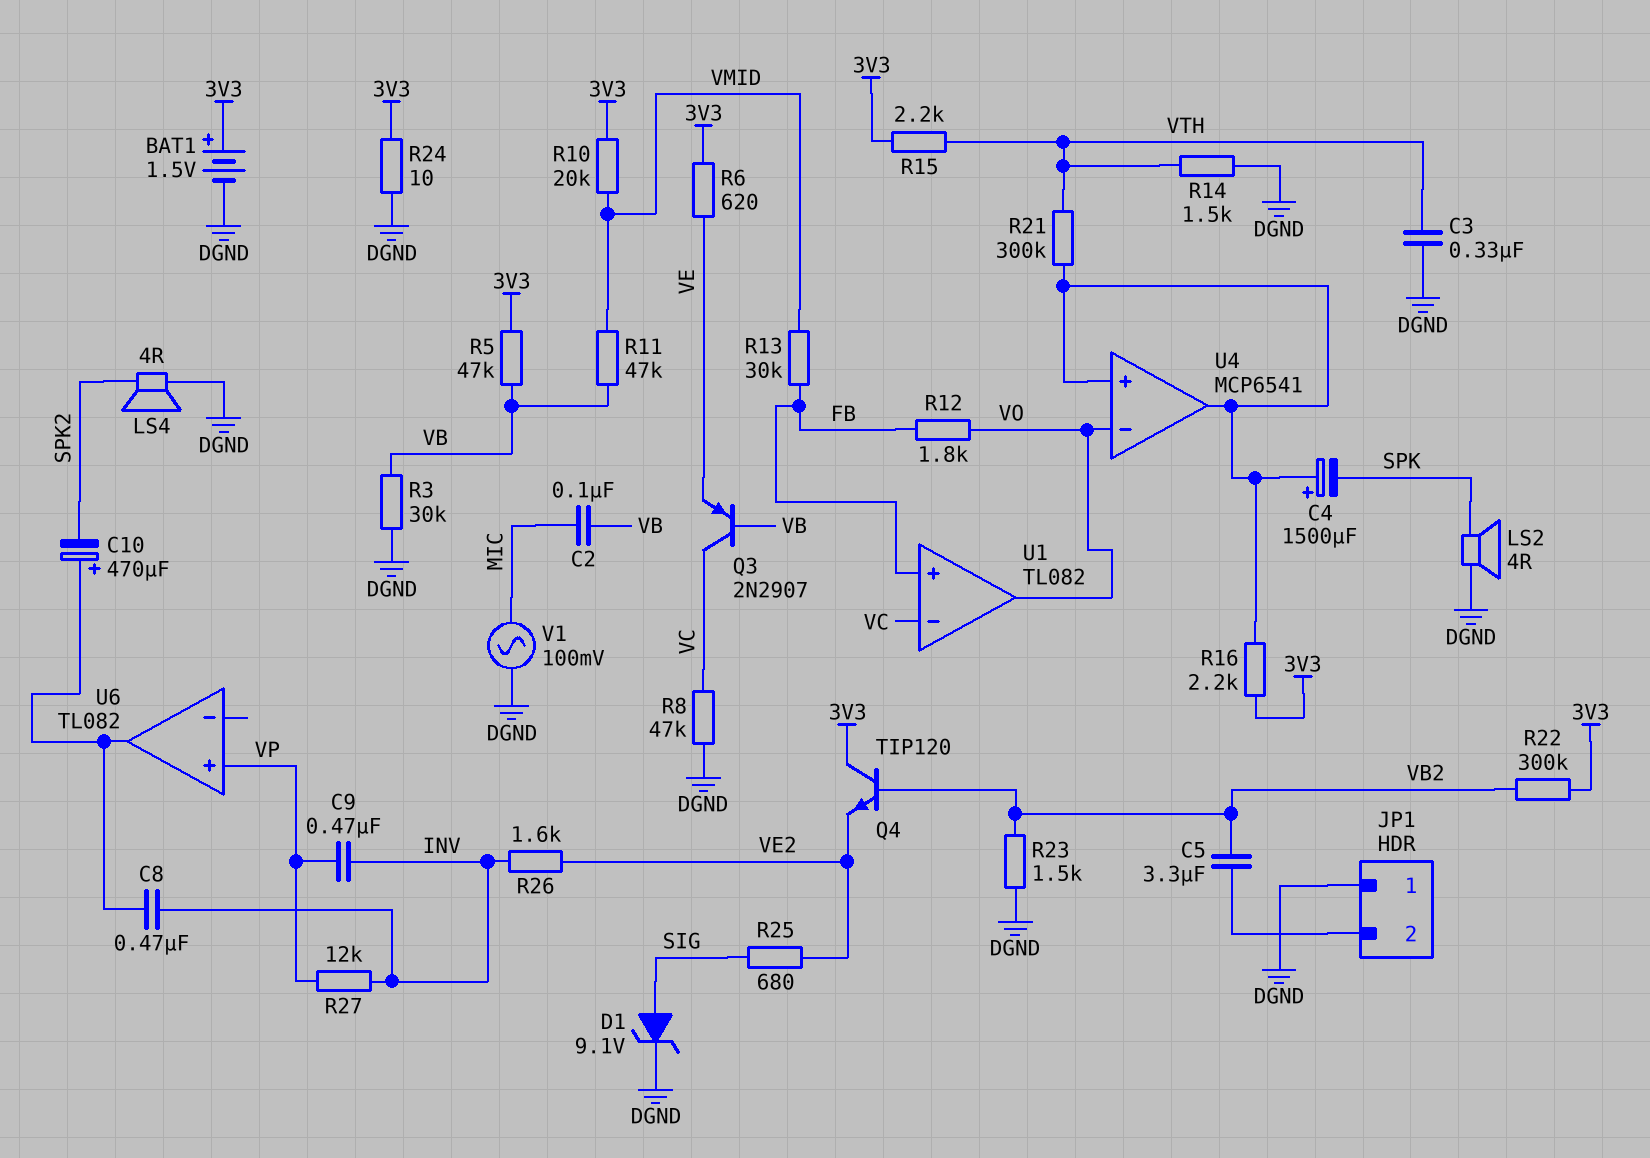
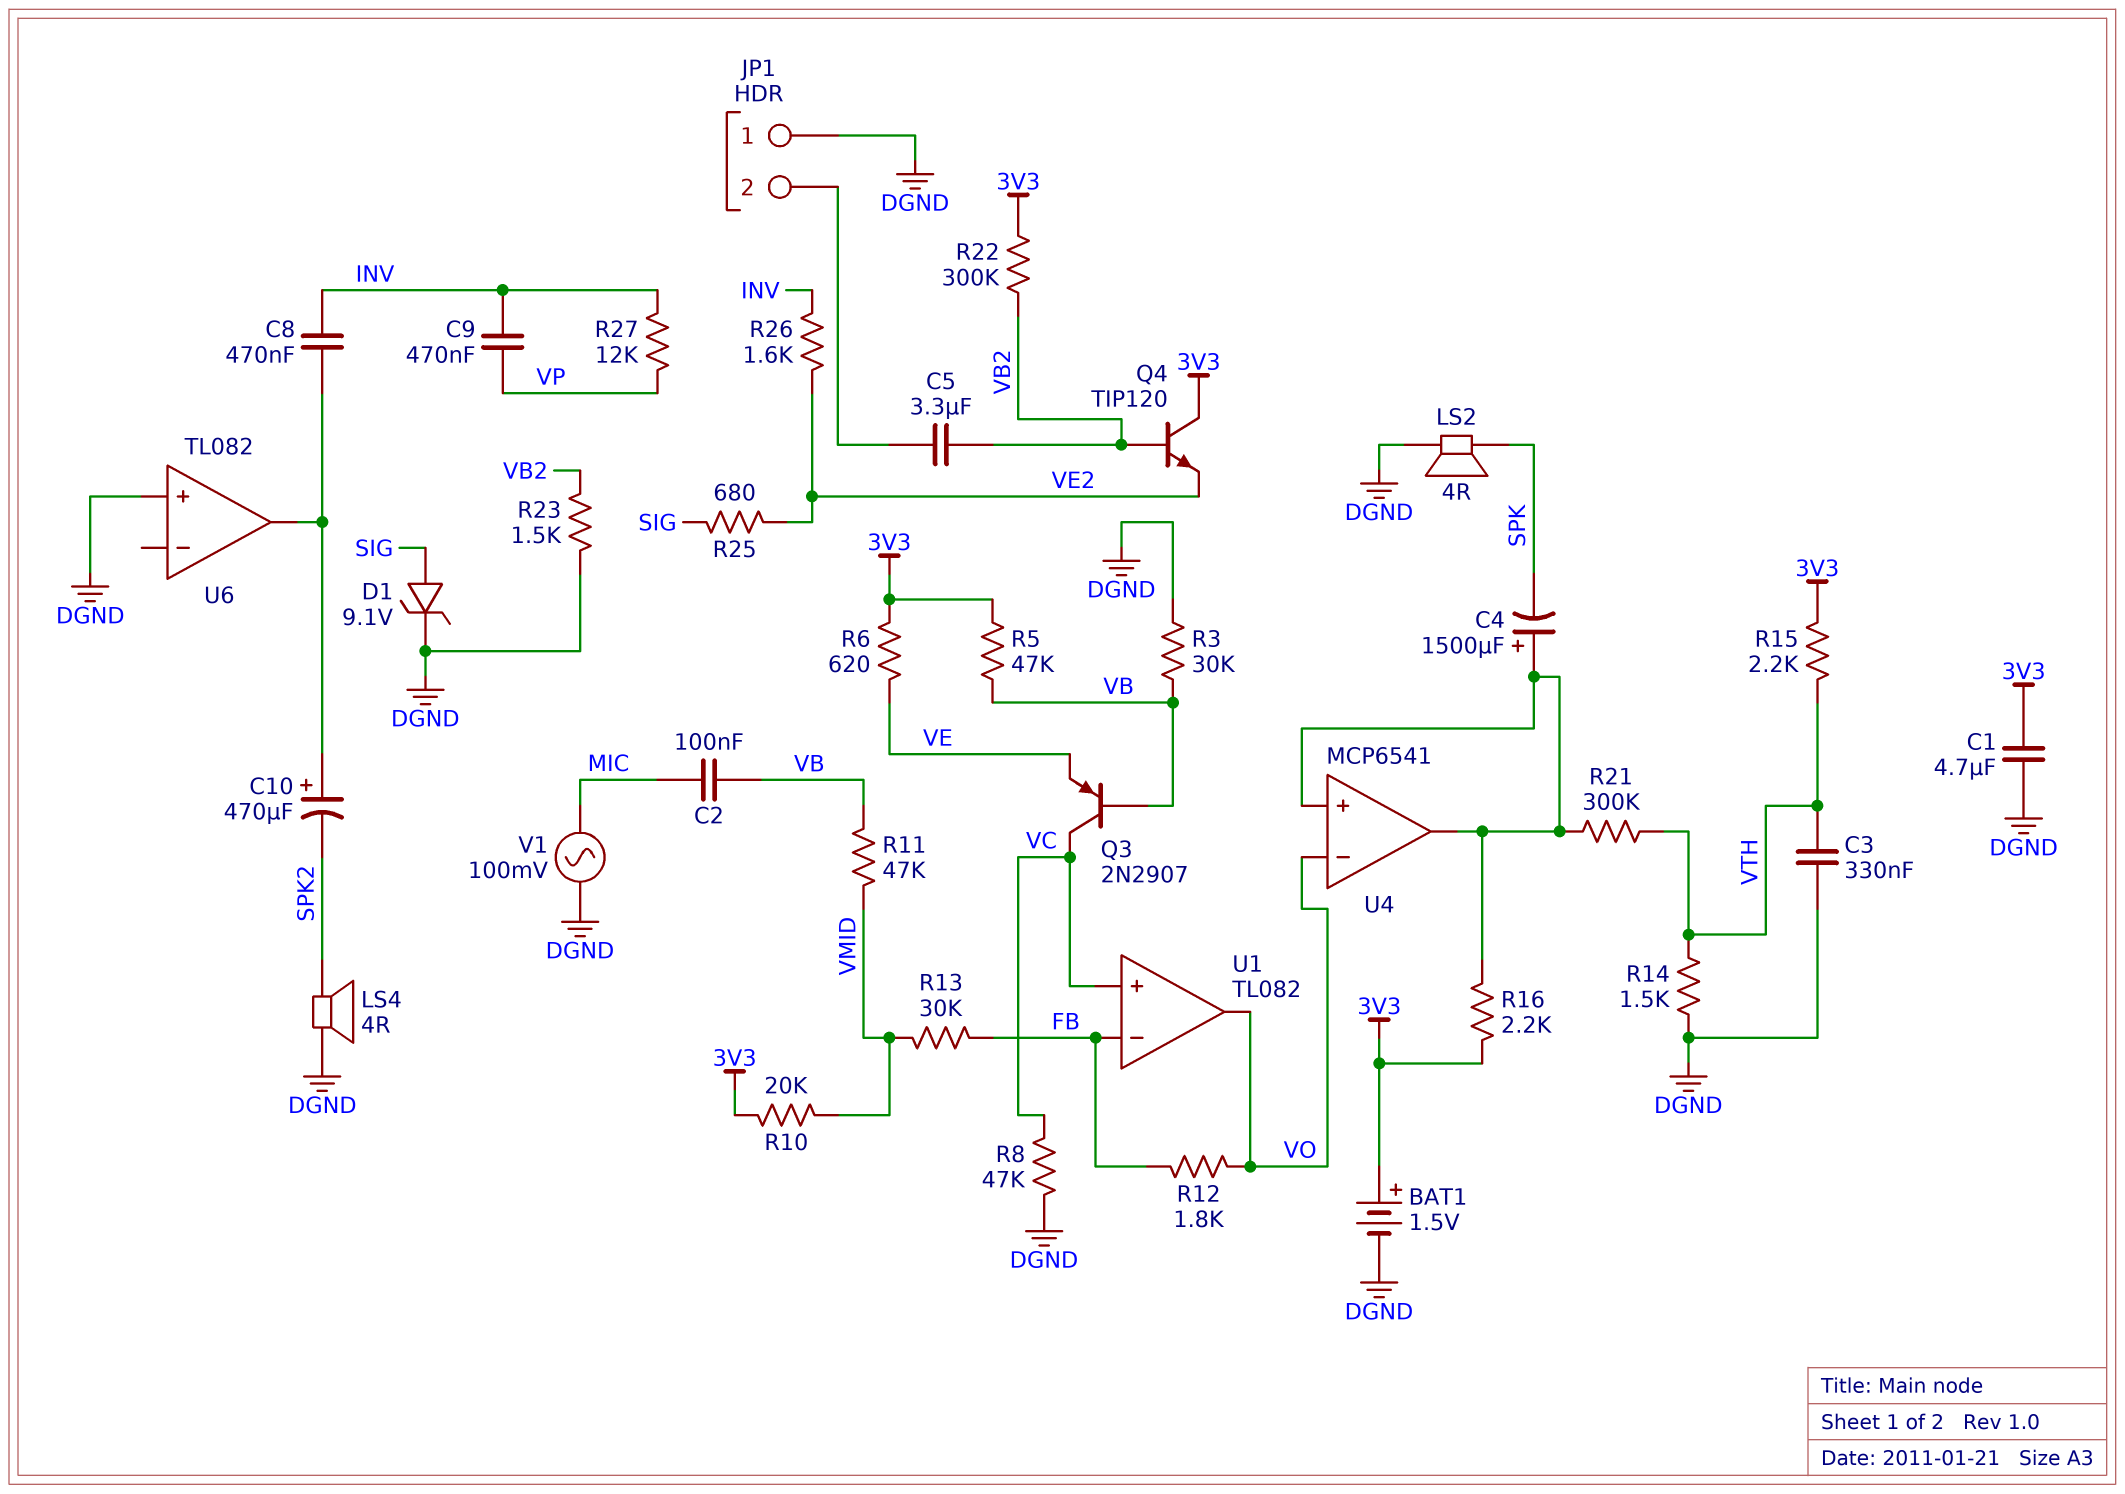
C1: none -> 4.7uF (3V3, DGND)
R24: 10 (3V3, DGND) -> none
U1 pin in+: FB -> VC
U1 pin in-: VC -> FB
U6 pin in+: VP -> DGND

